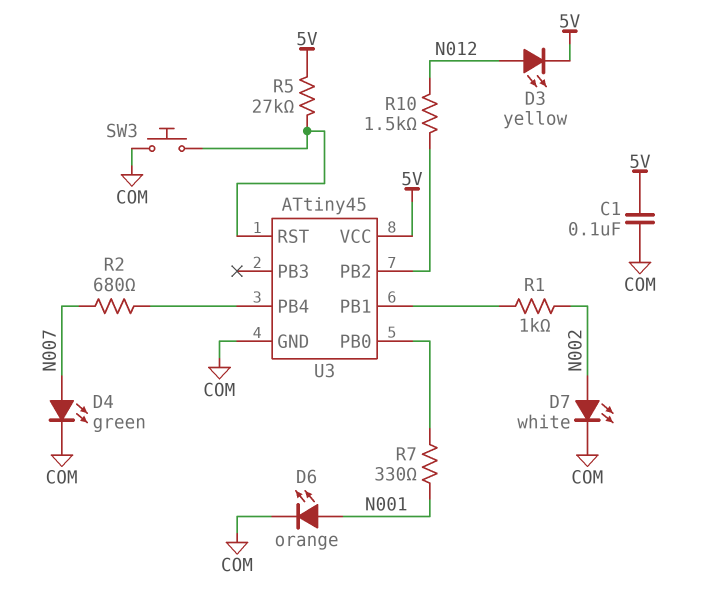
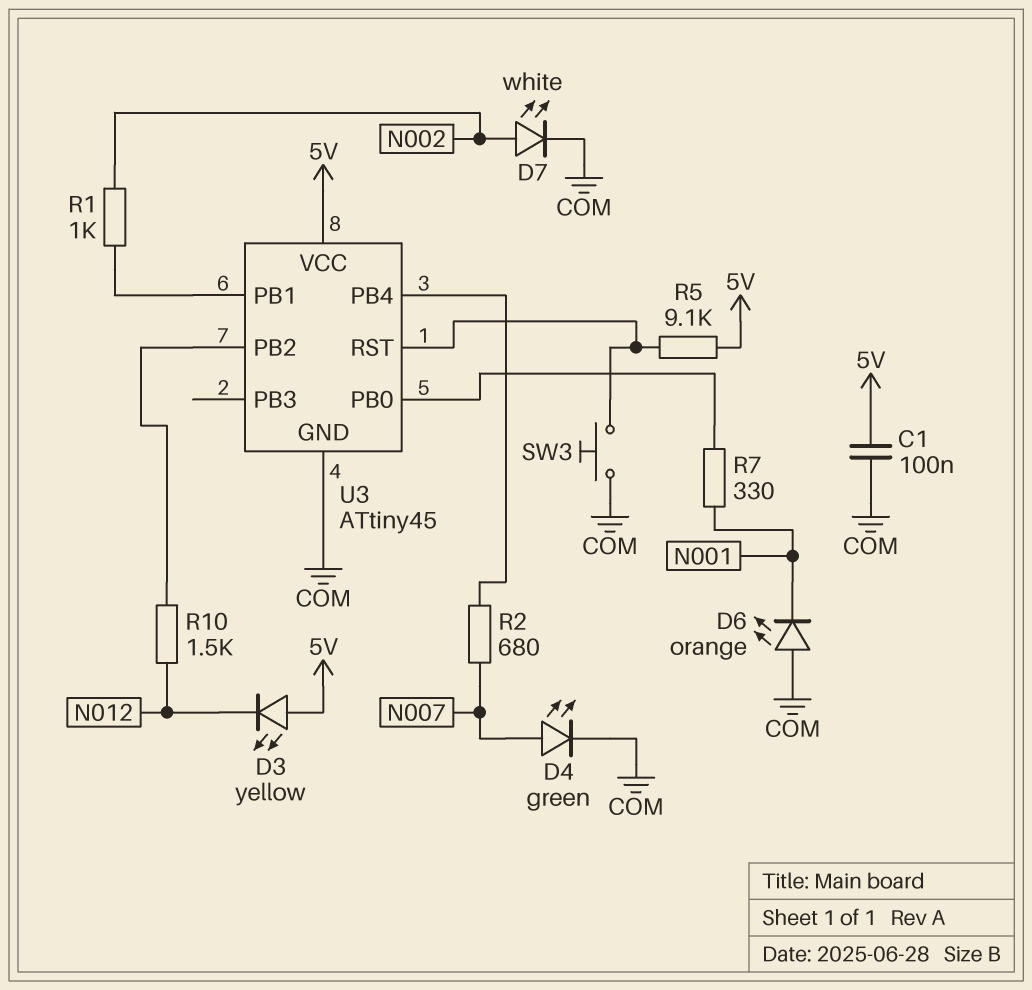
D3: LED yellow (A N012, K 5V) -> LED yellow (A 5V, K N012)
D6: LED orange (A N001, K COM) -> LED orange (A COM, K N001)
R5: 27k (5V, U3/RST) -> 9.1k (5V, U3/RST)

